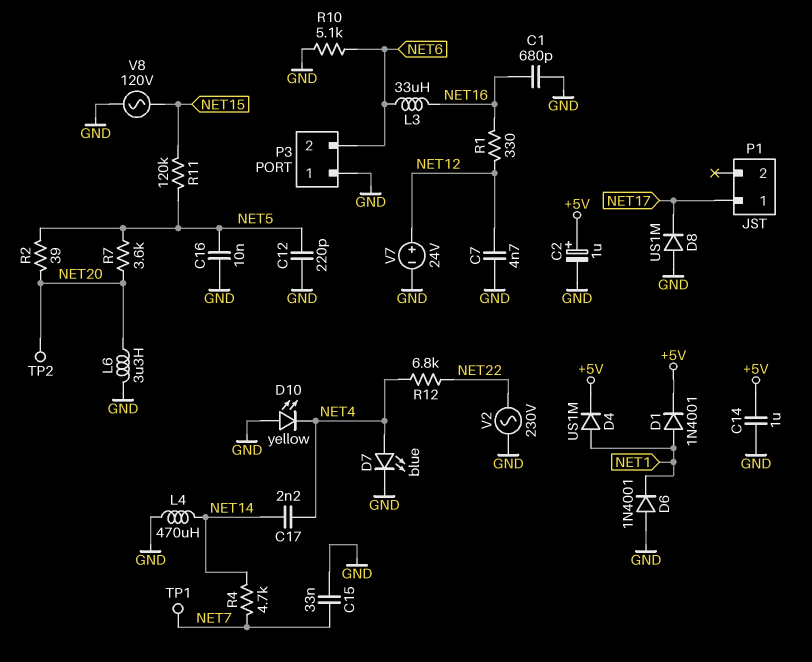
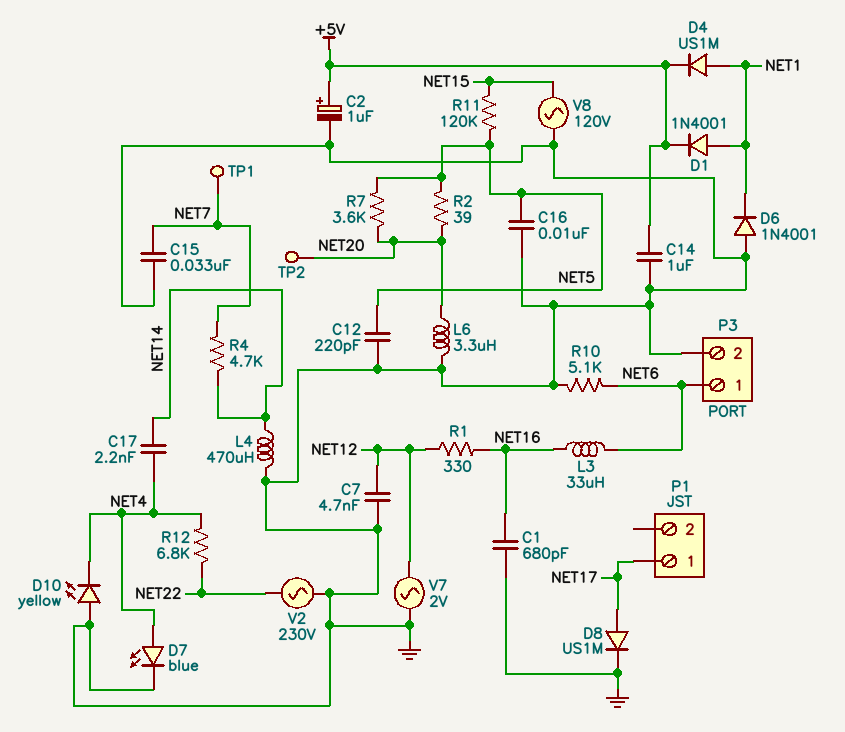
D8: diode US1M (A GND, K NET17) -> diode US1M (A NET17, K GND)
P3 pin 1: GND -> NET6
P3 pin 2: NET6 -> GND
V7: 24V (plus NET12, minus GND) -> AC 2V (GND, NET12)

